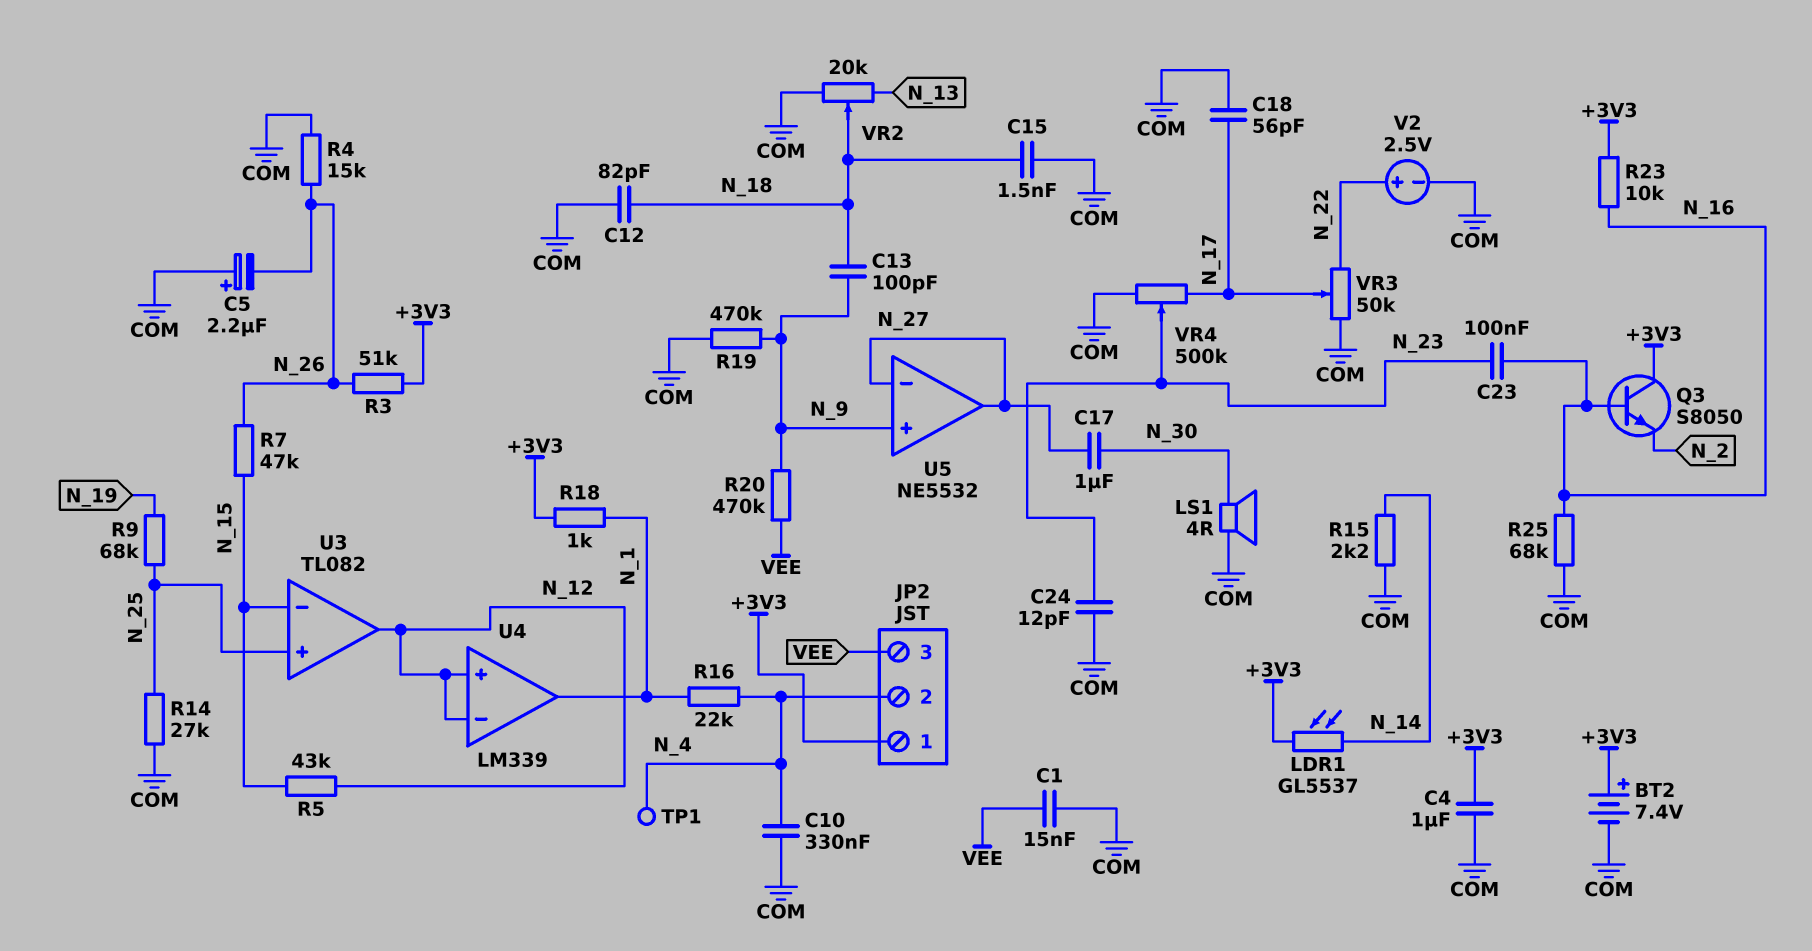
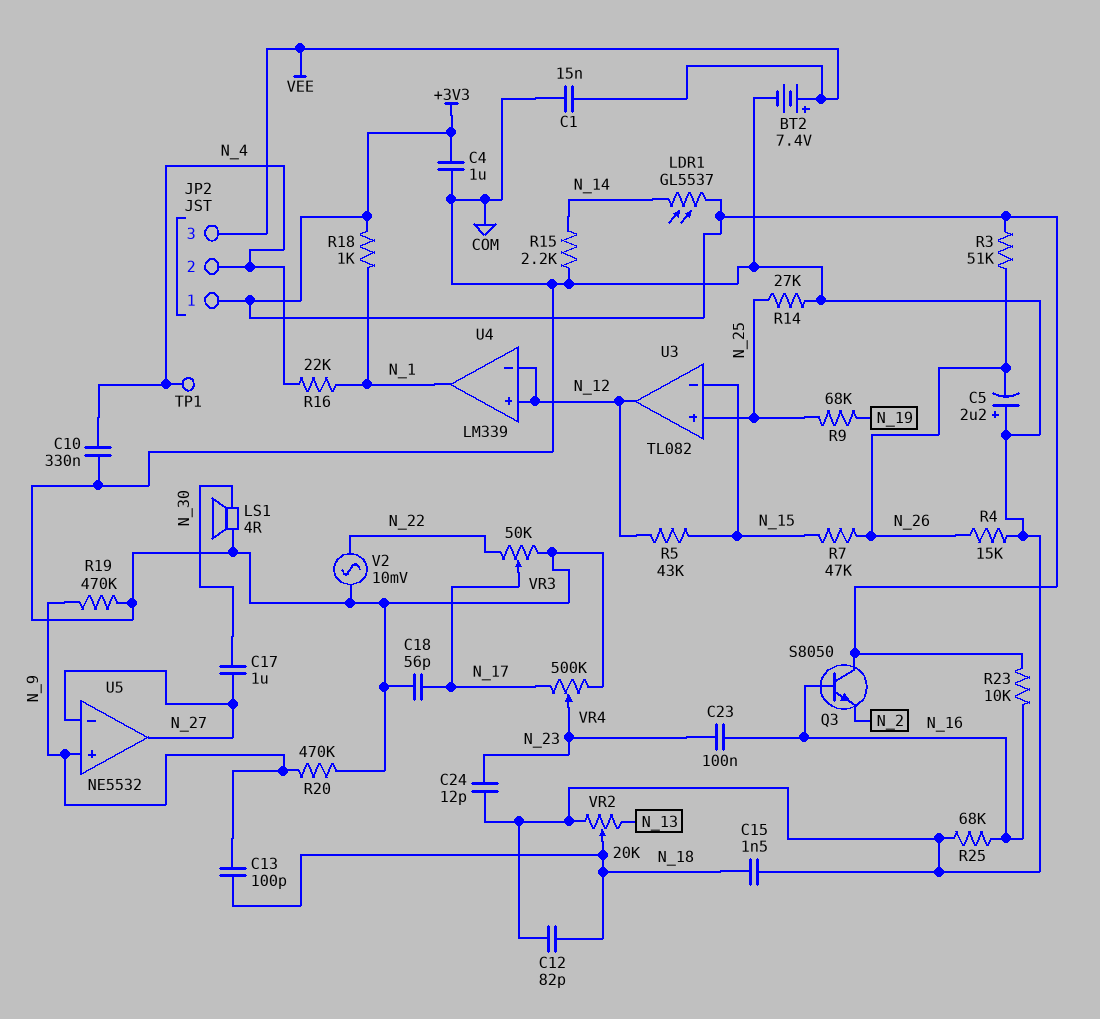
BT2: 7.4V (plus +3V3, minus COM) -> 7.4V (plus VEE, minus COM)
R20: 470k (N_9, VEE) -> 470k (COM, N_9)
V2: 2.5V (plus N_22, minus COM) -> AC 10mV (COM, N_22)

